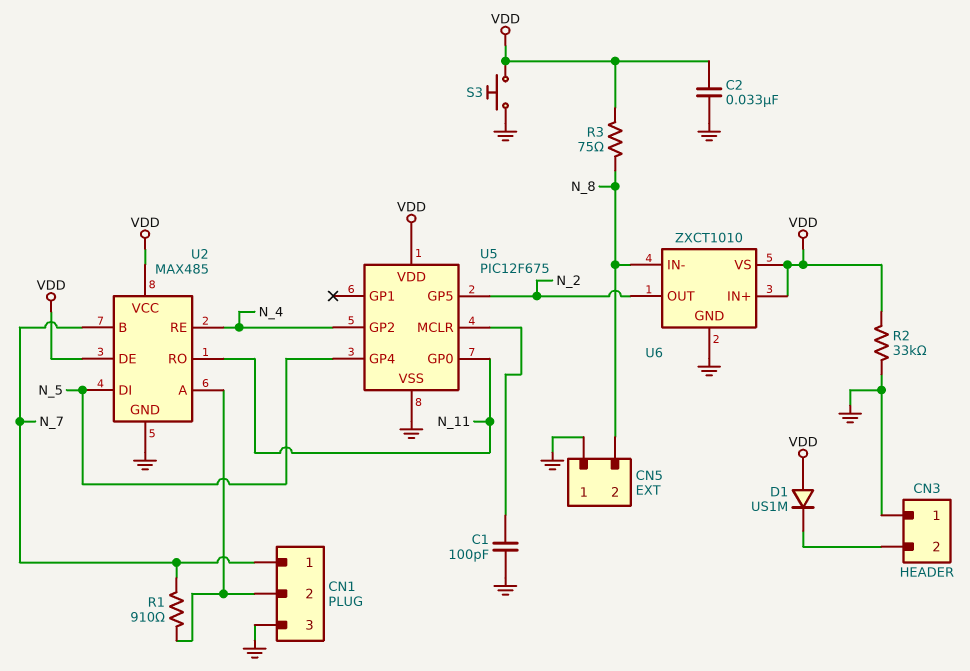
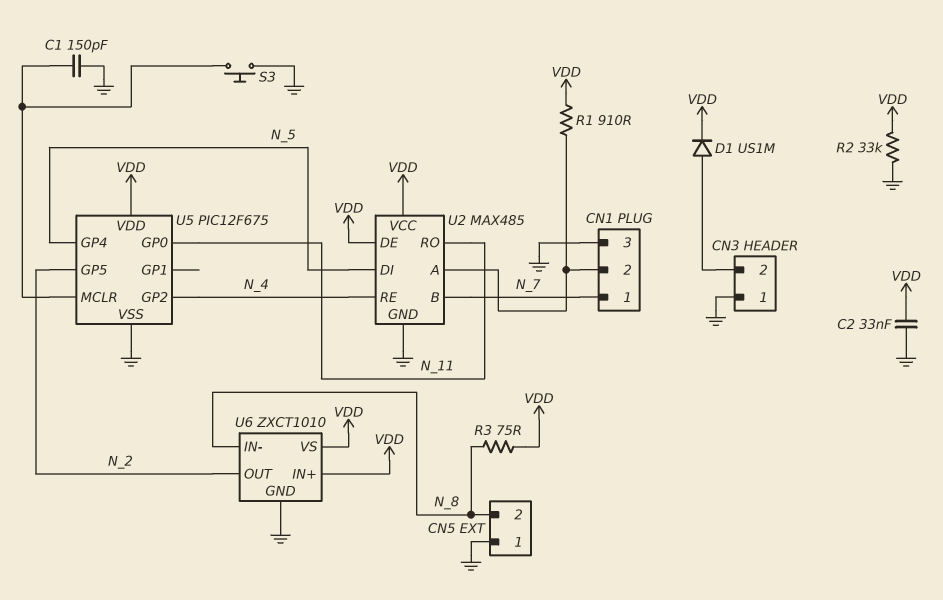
C1: 100pF (GND, U5/MCLR) -> 150pF (GND, U5/MCLR)
D1: diode US1M (A VDD, K CN3/2) -> diode US1M (A CN3/2, K VDD)
R1: 910 (CN1/2, N_7) -> 910 (CN1/2, VDD)
S3: button (GND, VDD) -> button (GND, U5/MCLR)

